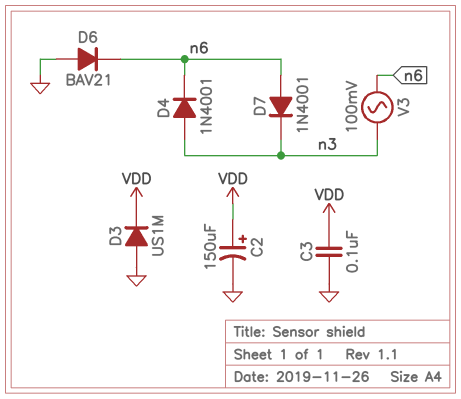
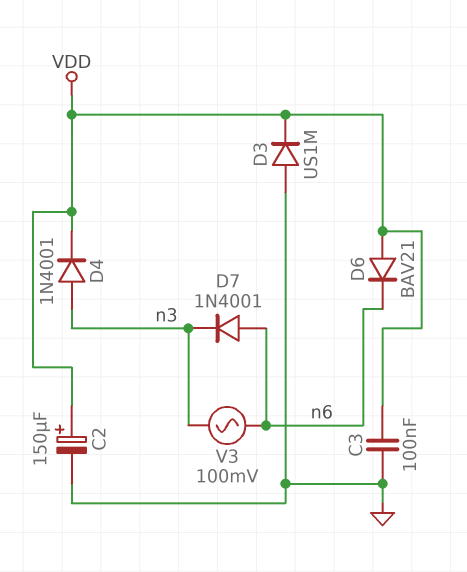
D4: diode 1N4001 (A n3, K n6) -> diode 1N4001 (A n3, K VDD)
D6: diode BAV21 (A GND, K n6) -> diode BAV21 (A VDD, K n6)

